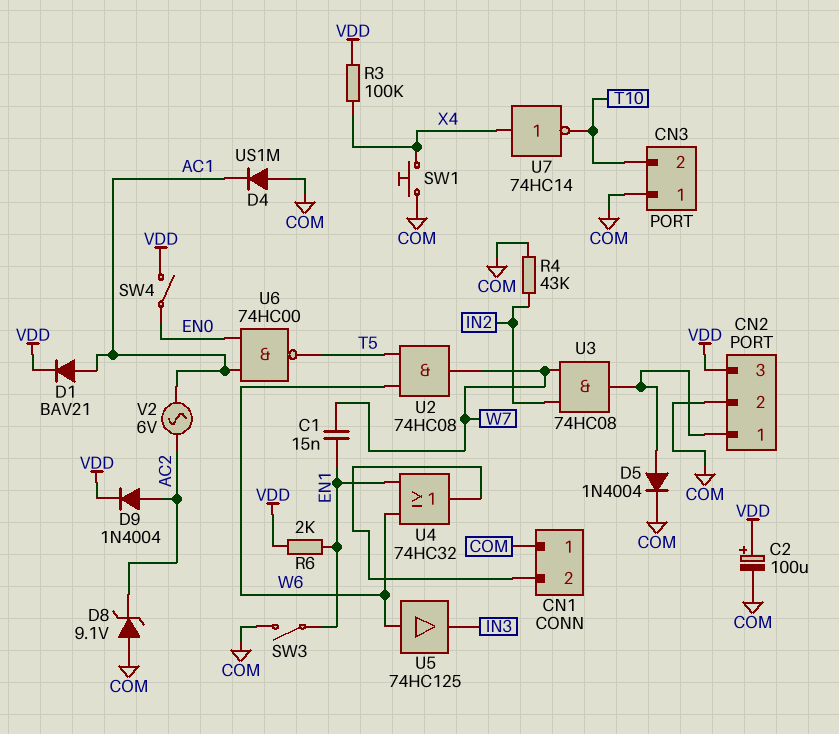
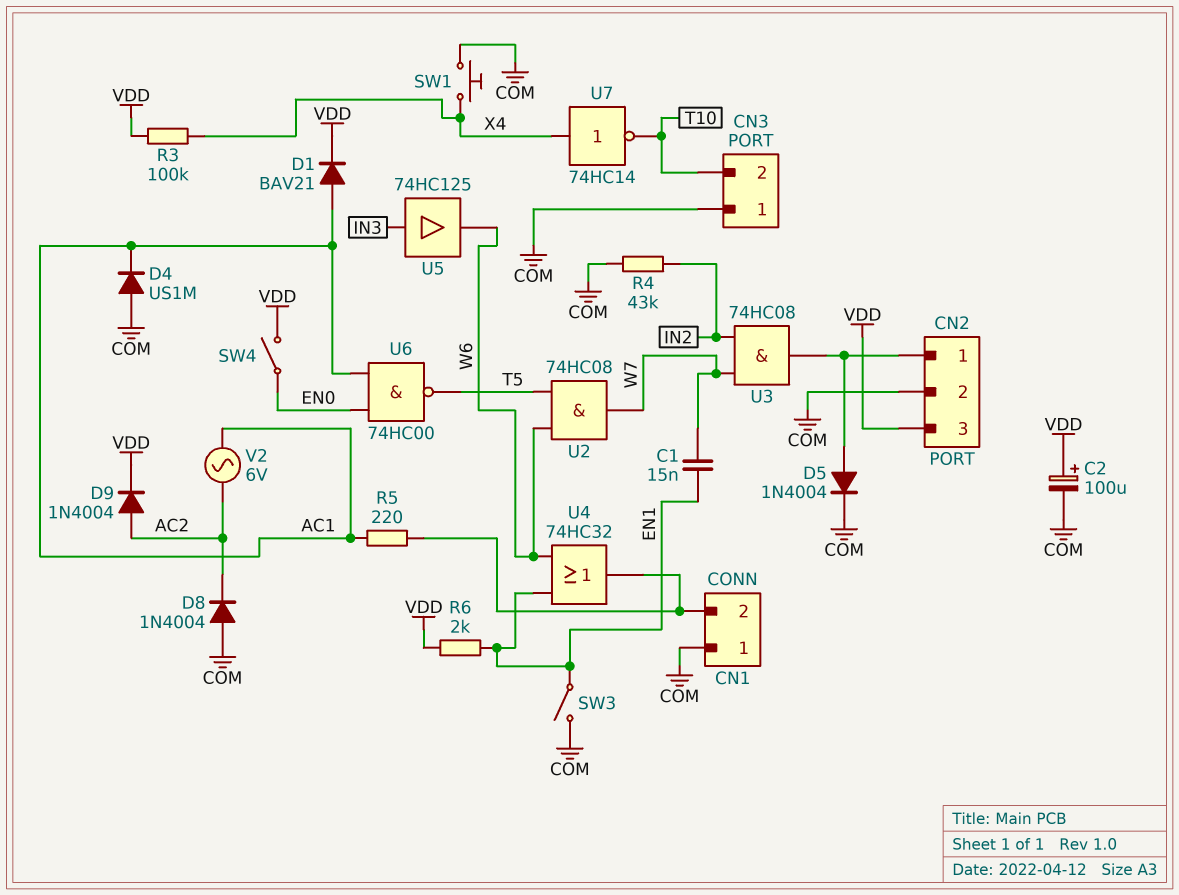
D8: zener 9.1V (A COM, K AC2) -> diode 1N4004 (A COM, K AC2)
R5: none -> 220 (AC1, CN1/2)
U5: buffer 74HC125 (in W6, out IN3) -> buffer 74HC125 (in IN3, out W6)

